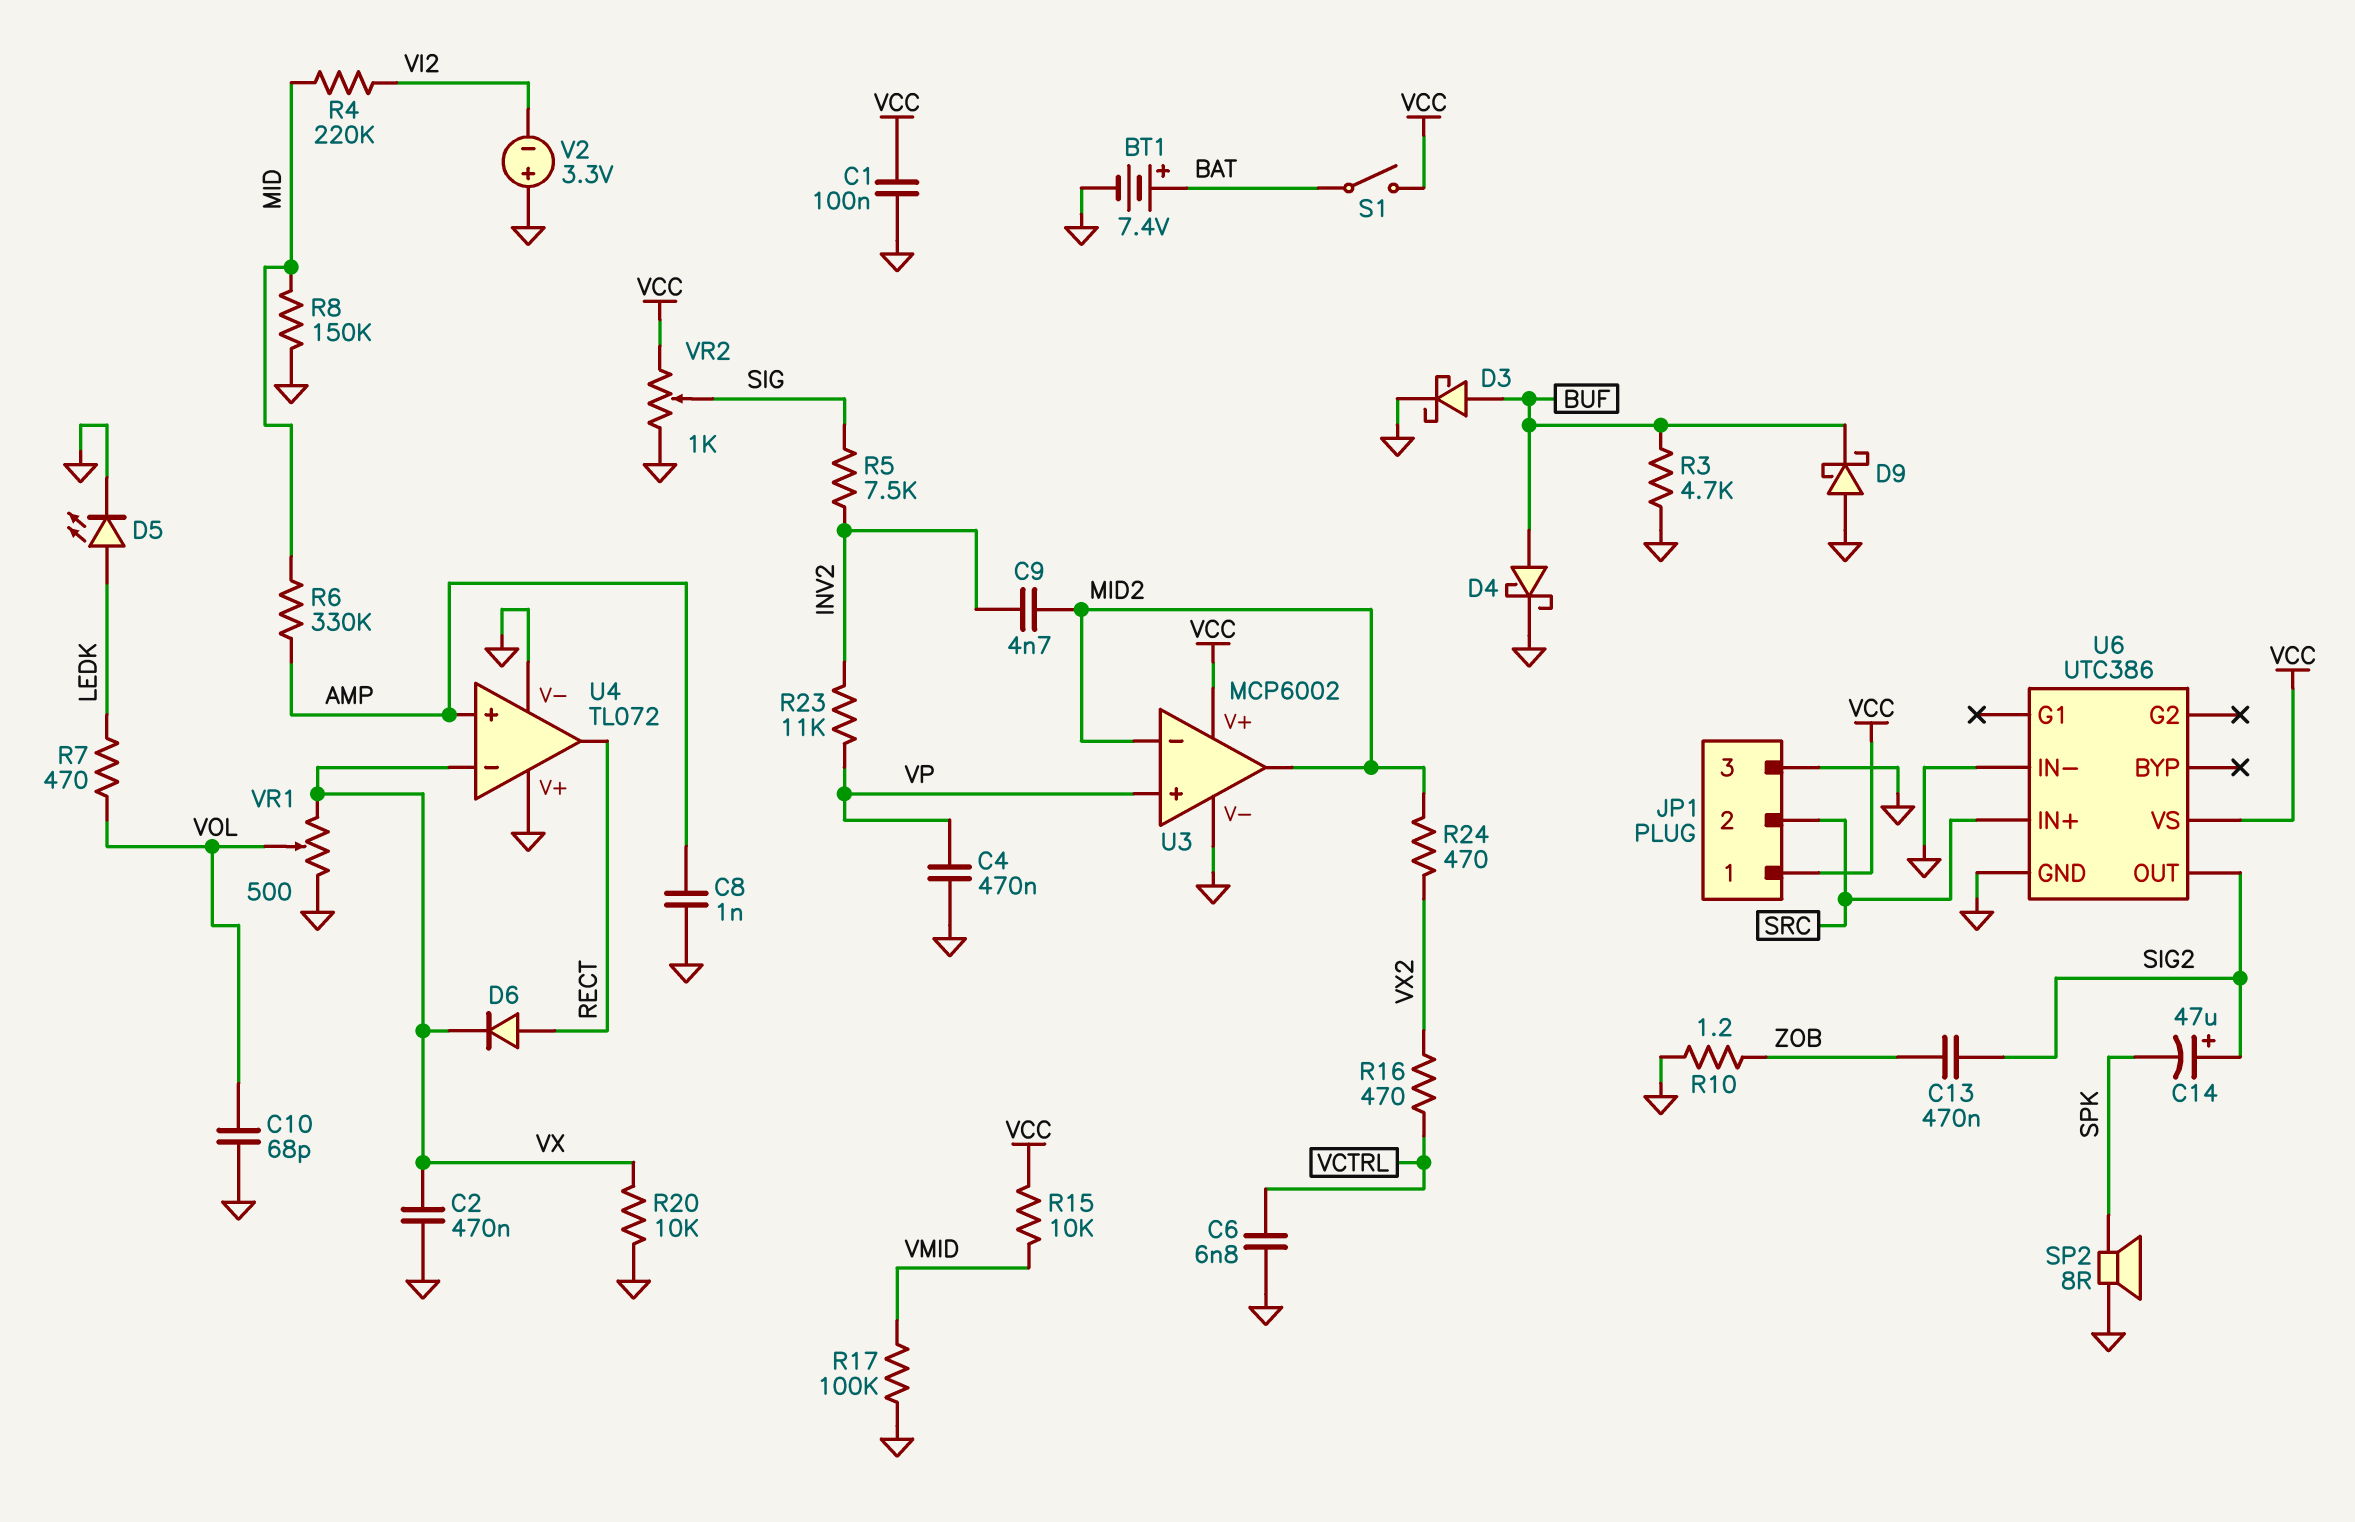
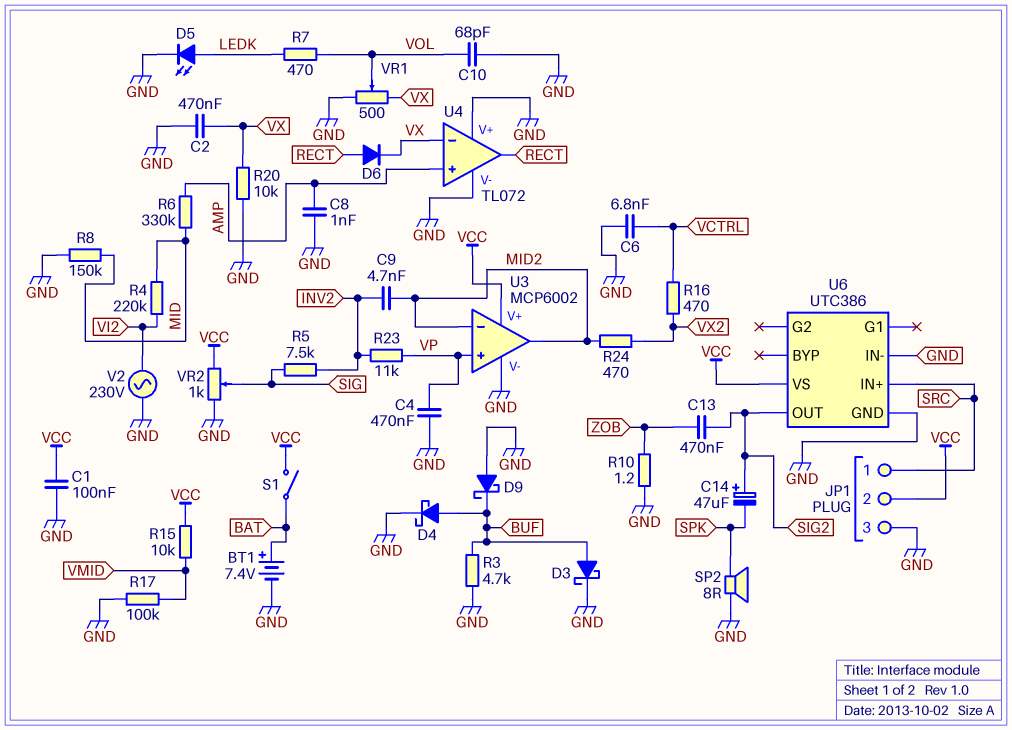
JP1 pin 1: VCC -> SRC
JP1 pin 2: SRC -> VCC
V2: 3.3V (plus GND, minus VI2) -> AC 230V (GND, VI2)

